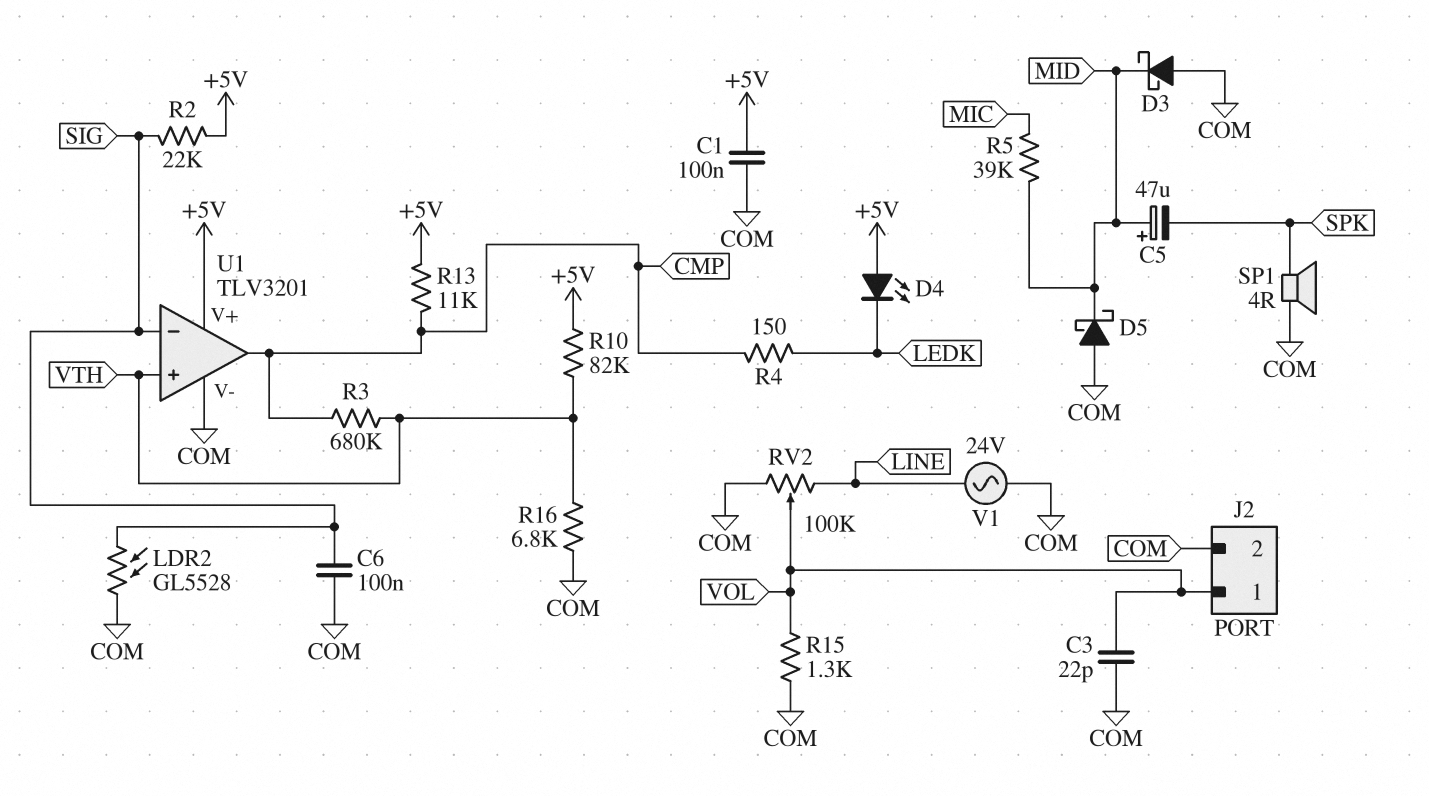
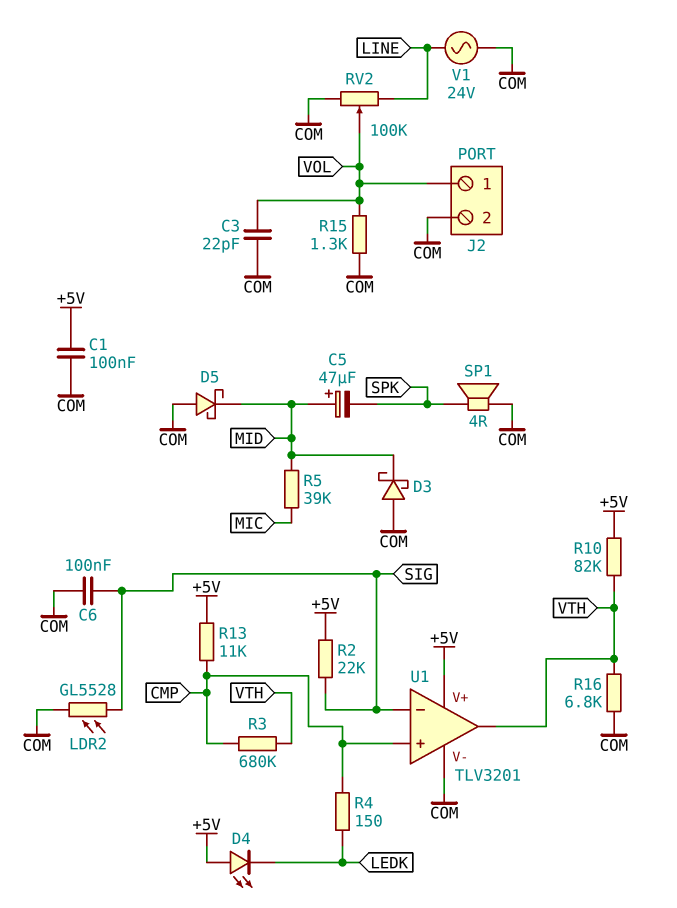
U1 pin in+: VTH -> CMP
U1 pin out: CMP -> VTH

